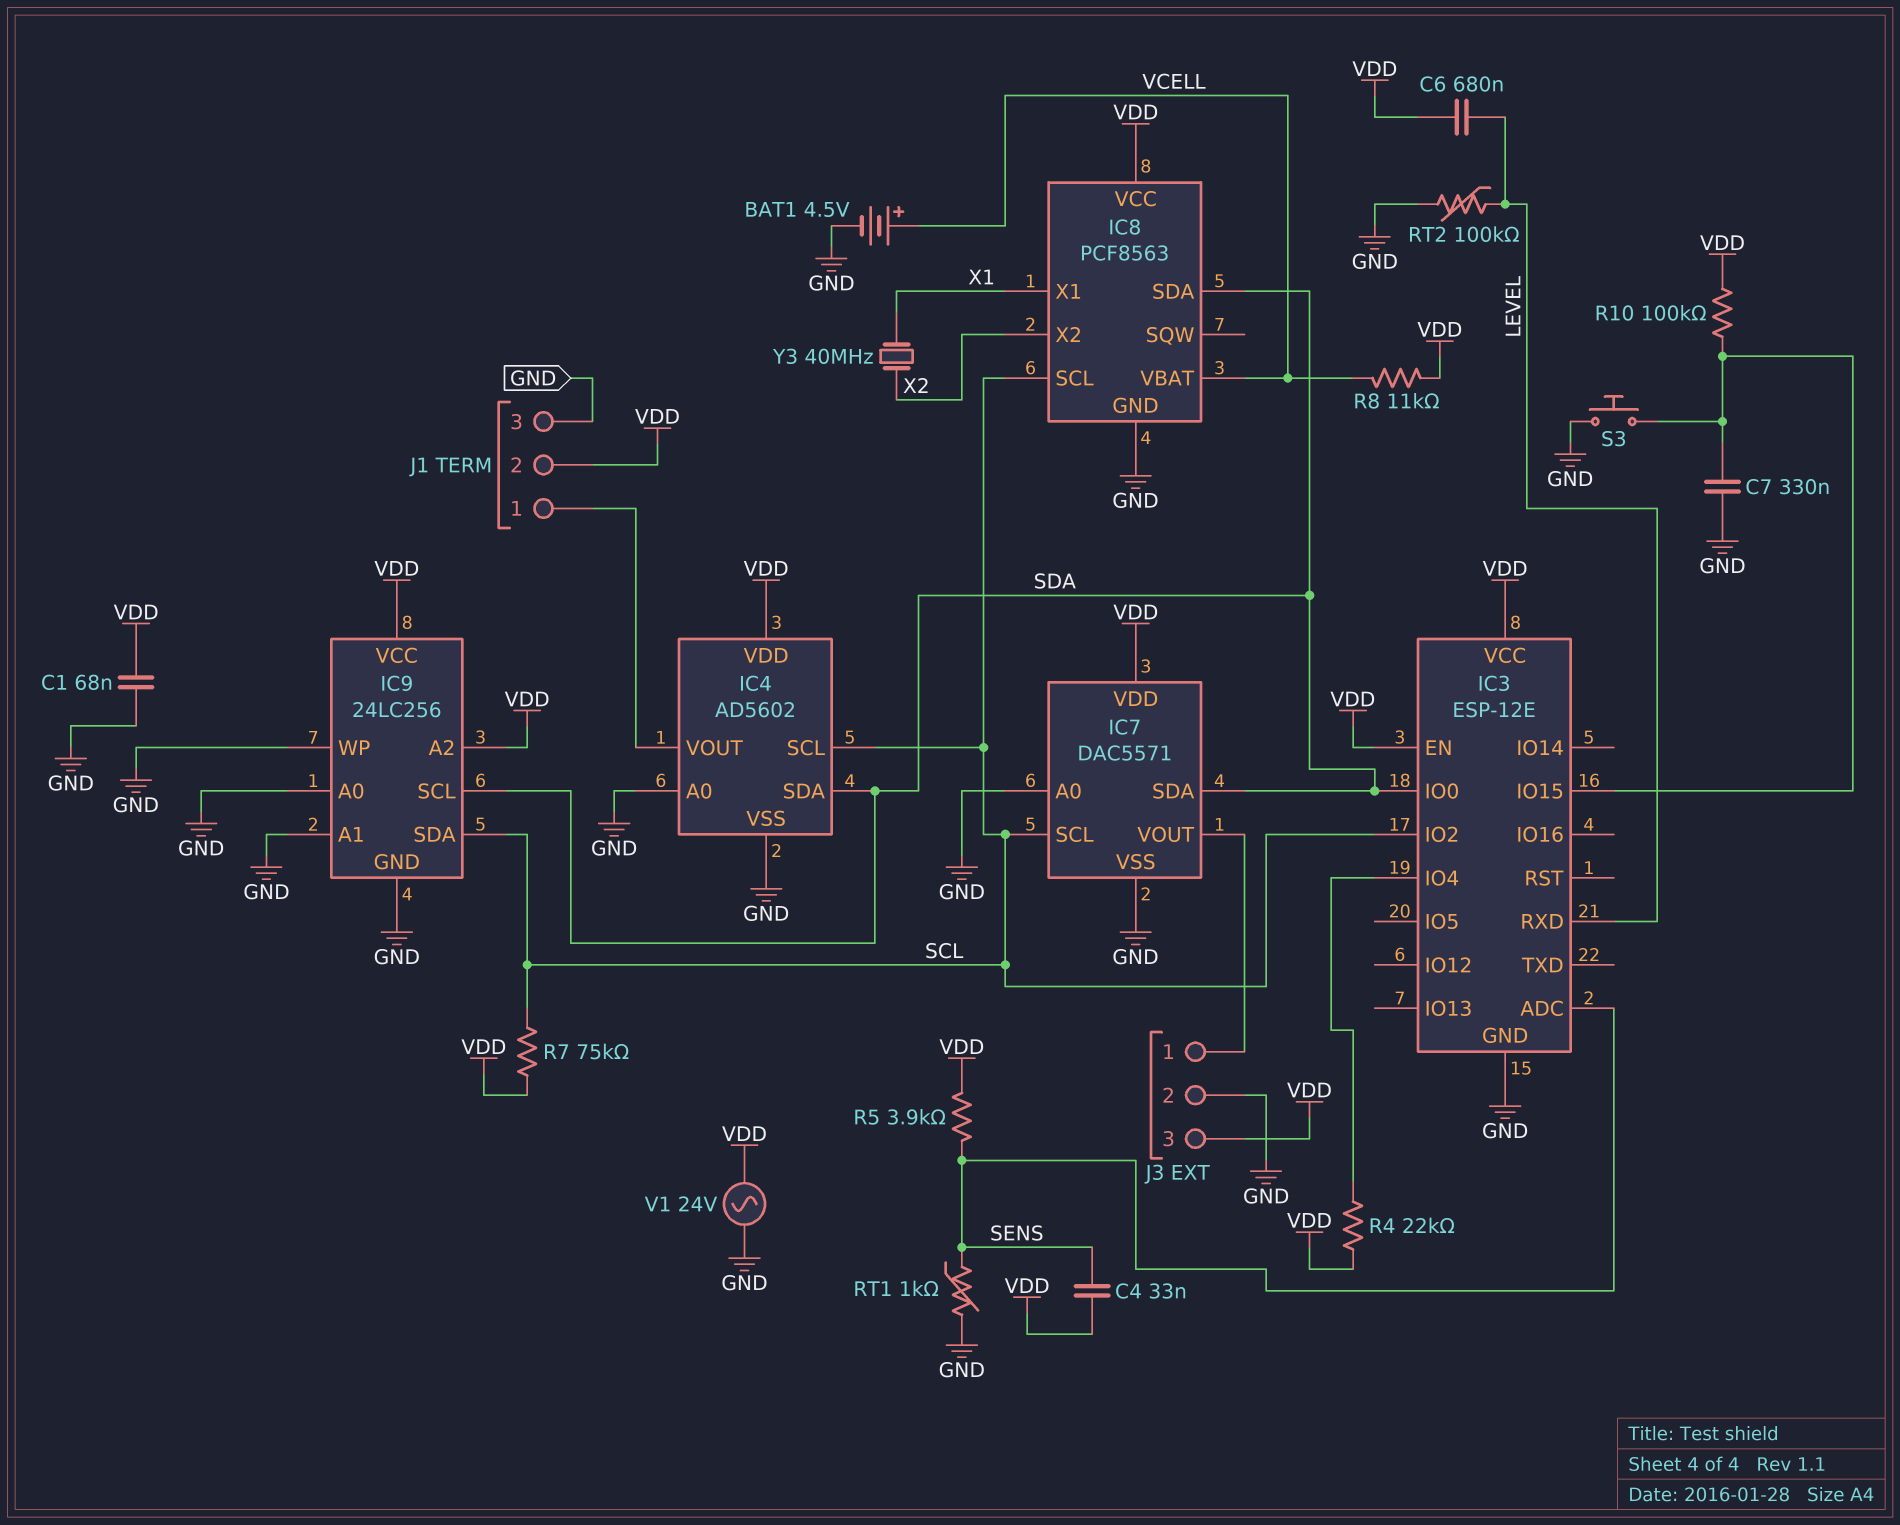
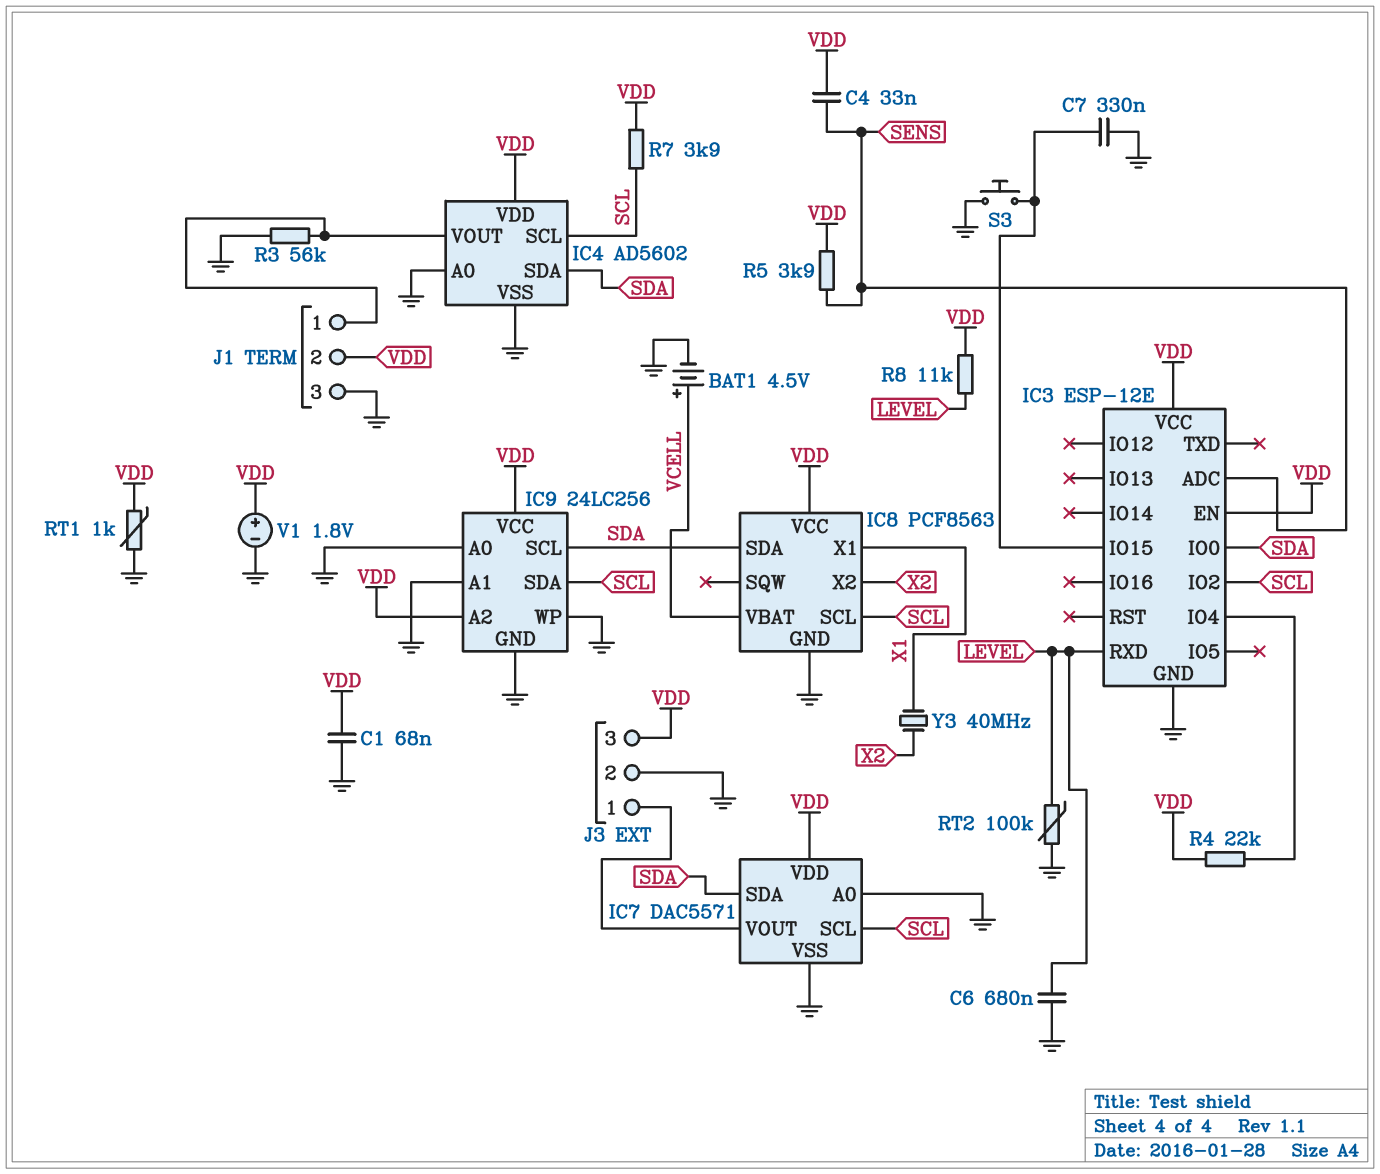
C6: 680nF (LEVEL, VDD) -> 680nF (GND, LEVEL)
R3: none -> 56k (GND, IC4/VOUT)
R7: 75k (SCL, VDD) -> 3.9k (SCL, VDD)
R8: 11k (VCELL, VDD) -> 11k (LEVEL, VDD)
R10: 100k (IC3/IO15, VDD) -> none
RT1: 1k (GND, SENS) -> 1k (GND, VDD)
V1: AC 24V (GND, VDD) -> 1.8V (plus VDD, minus GND)

